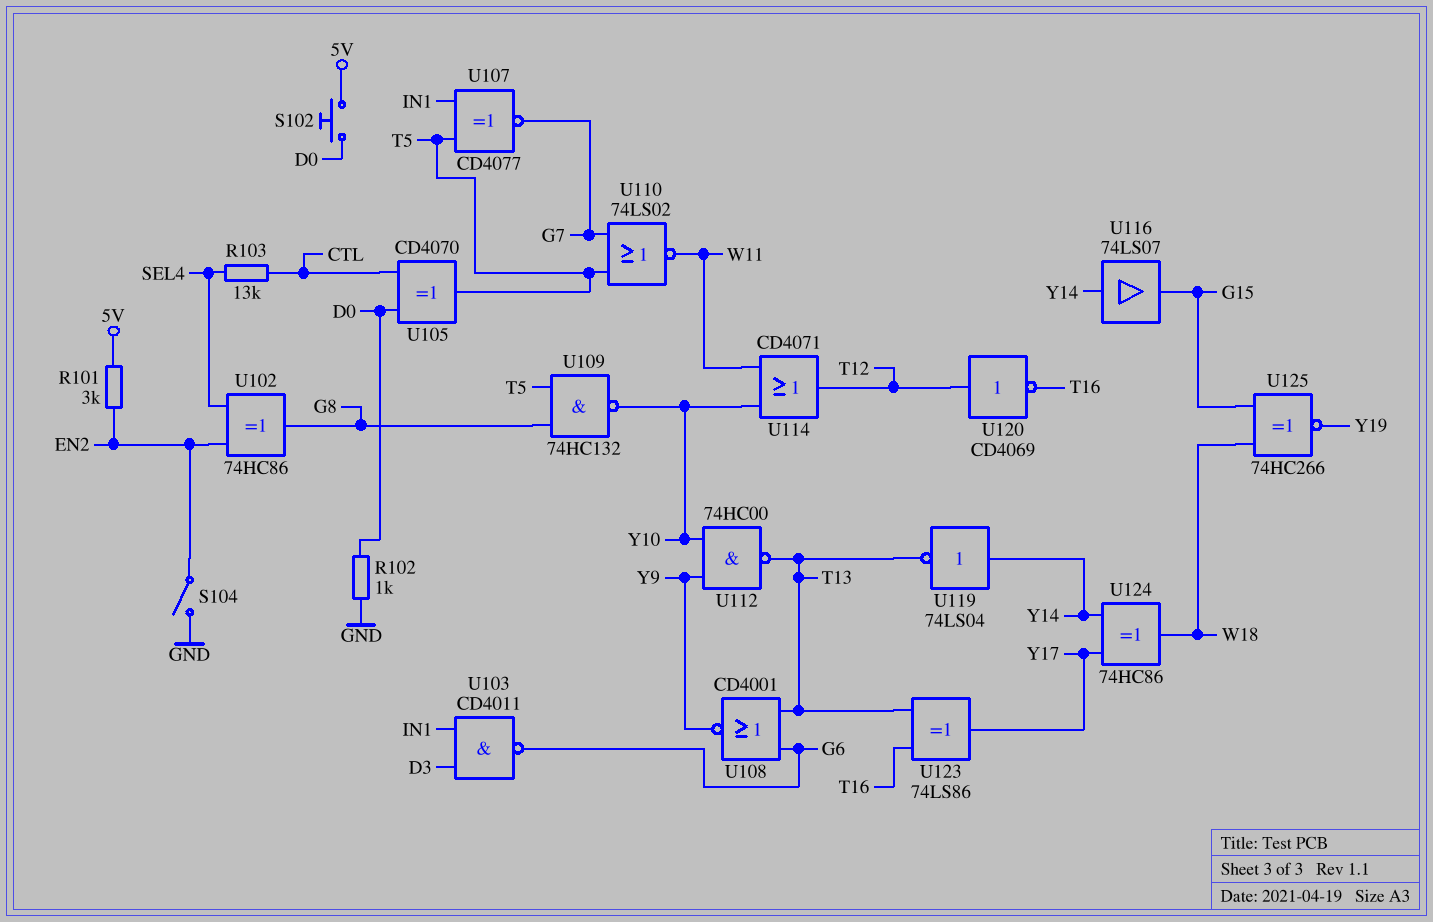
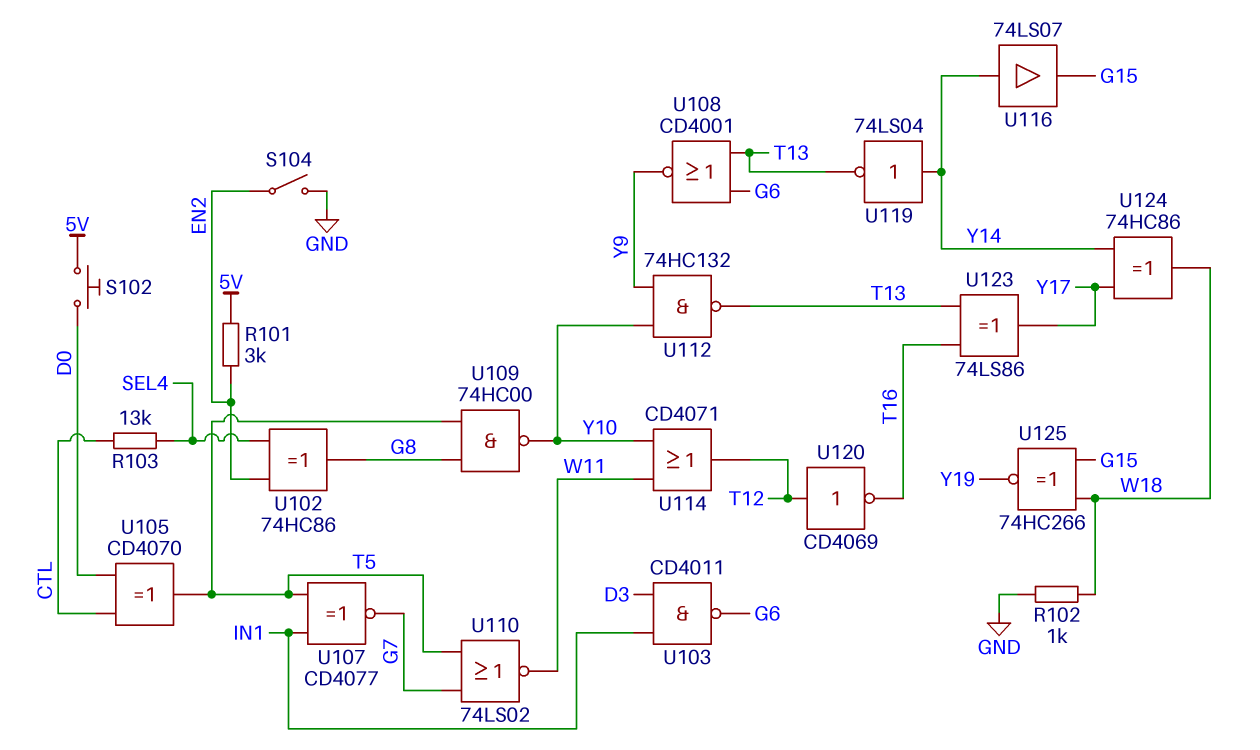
R102: 1k (D0, GND) -> 1k (GND, W18)
U109: NAND 74HC132 (in G8, in T5, out Y10) -> NAND 74HC00 (in G8, in T5, out Y10)
U112: NAND 74HC00 (in Y9, in Y10, out T13) -> NAND 74HC132 (in Y9, in Y10, out T13)

